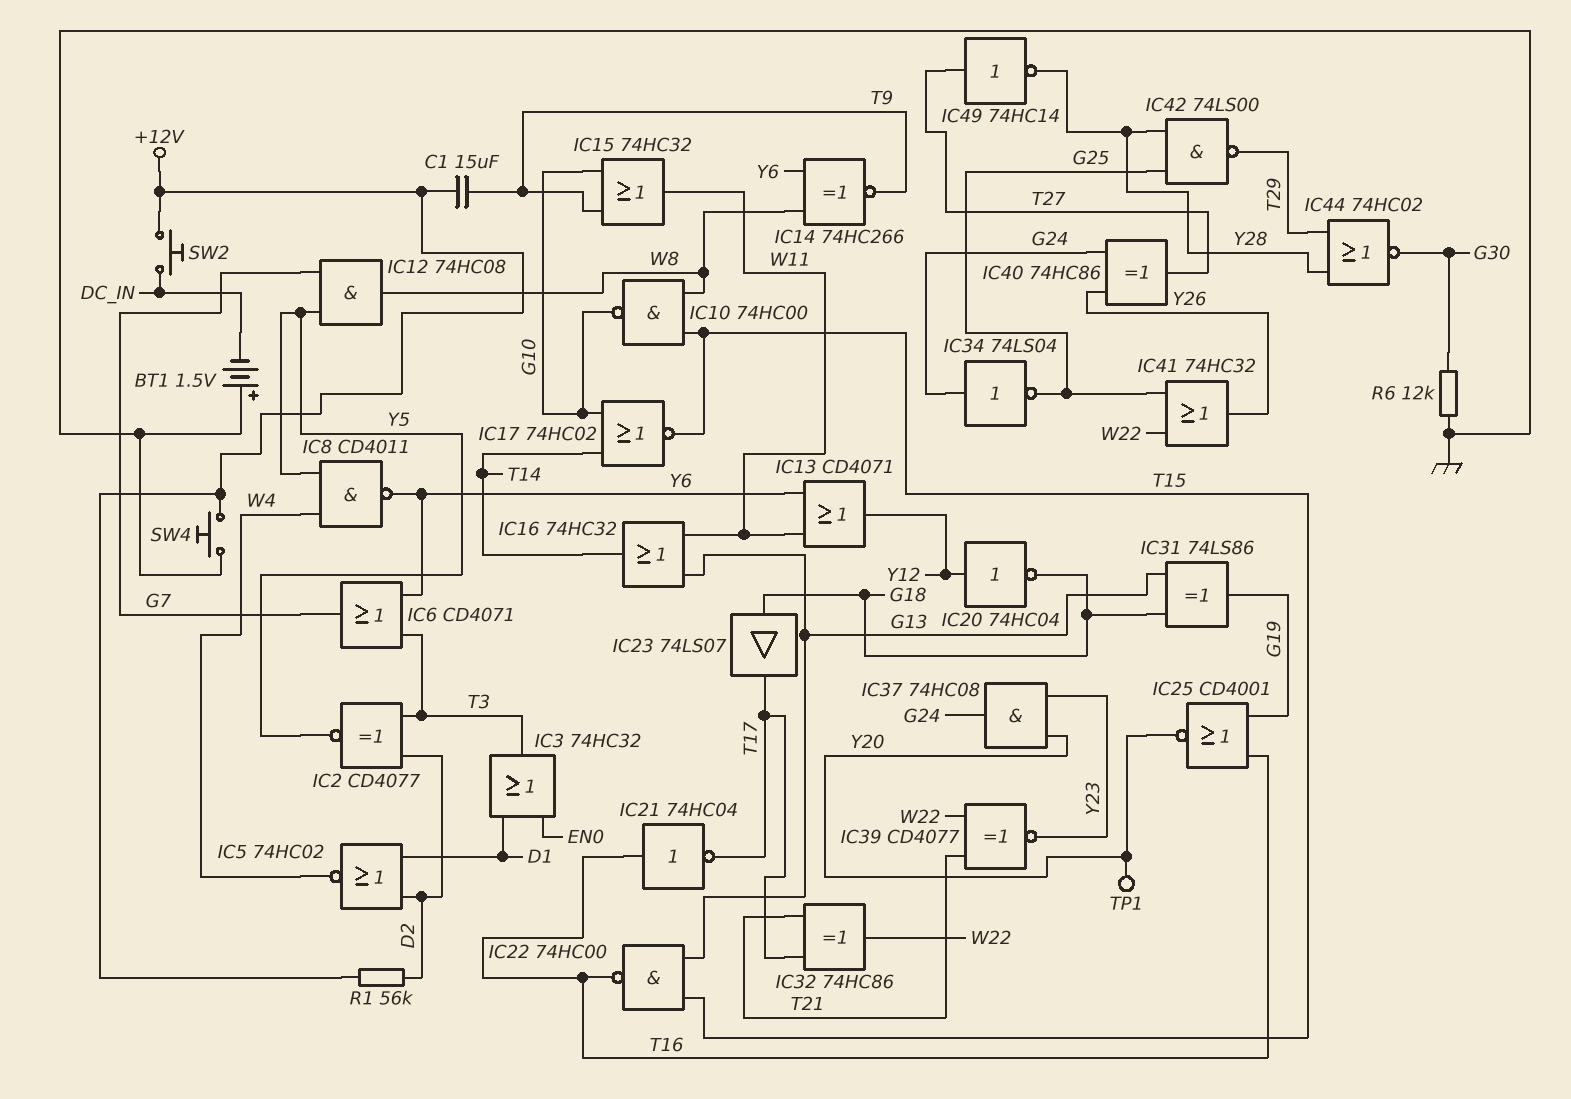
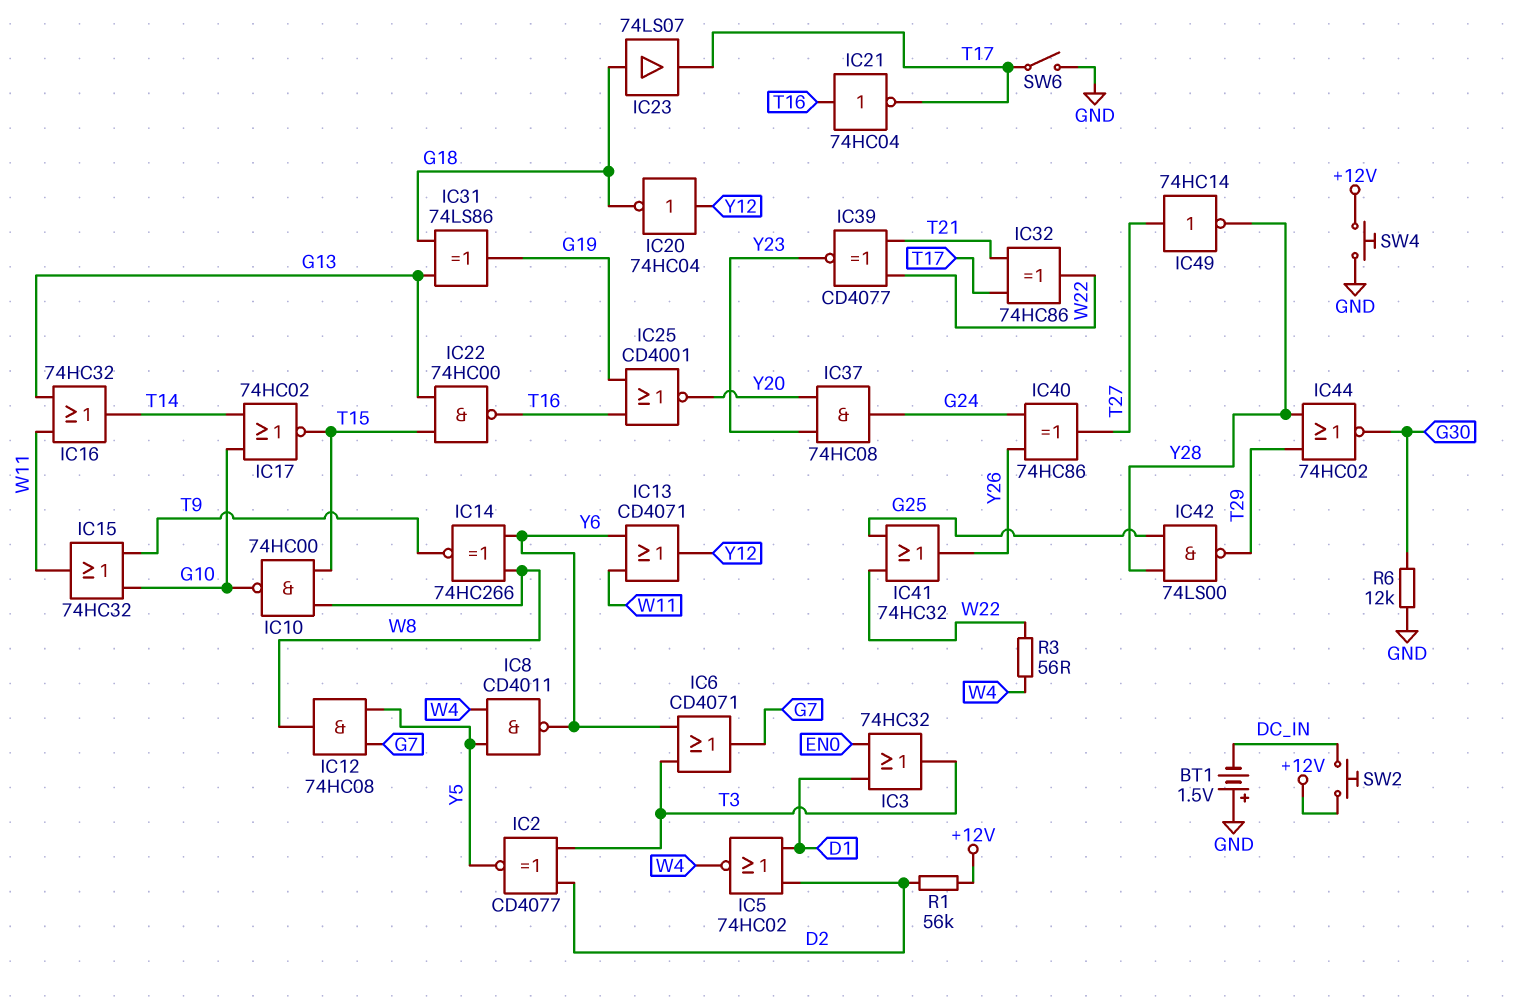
C1: 15uF (+12V, T9) -> none
IC34: NOT 74LS04 (in G24, out G25) -> none
R3: none -> 56 (W4, W22)
SW6: none -> switch (GND, T17)
TP1: test point (Y20) -> none

